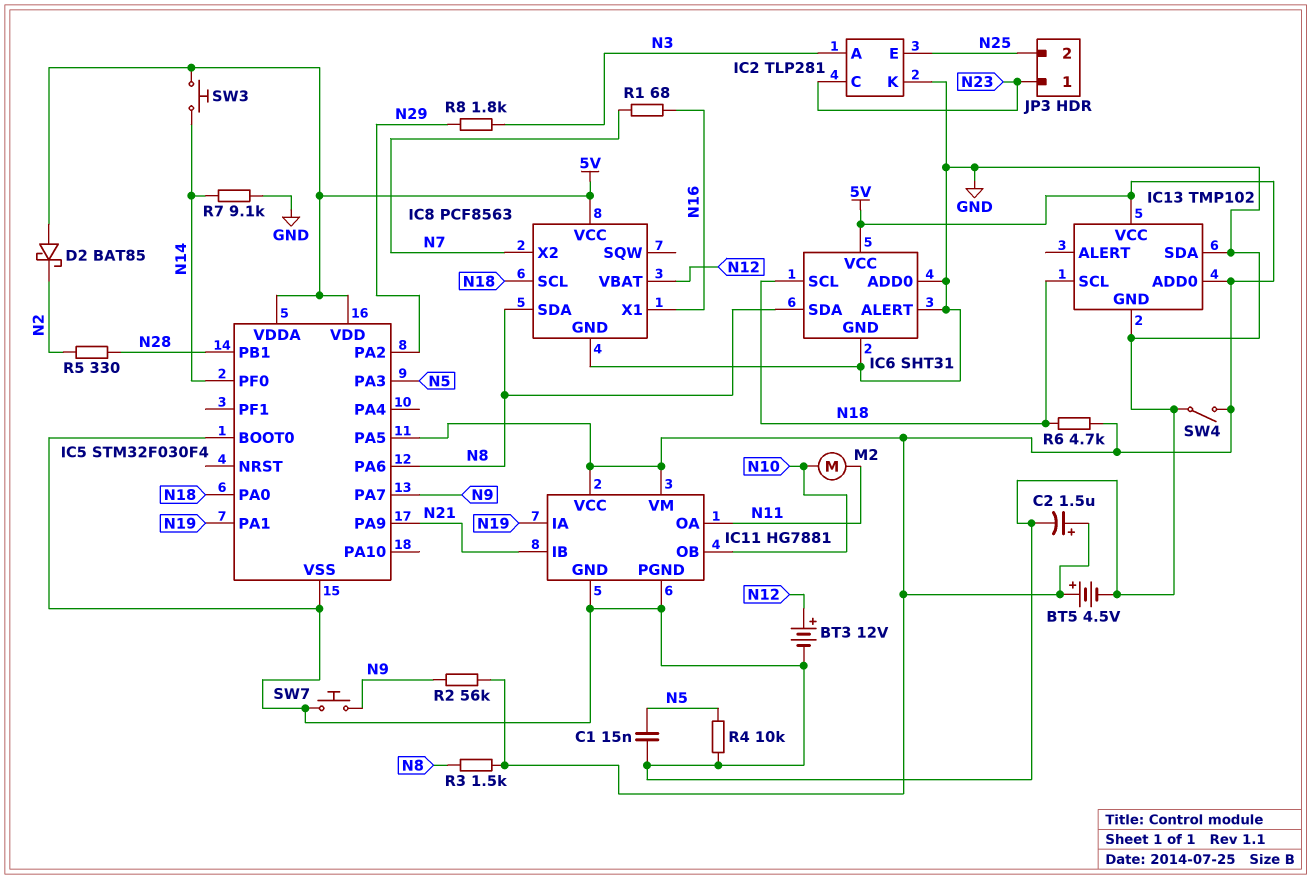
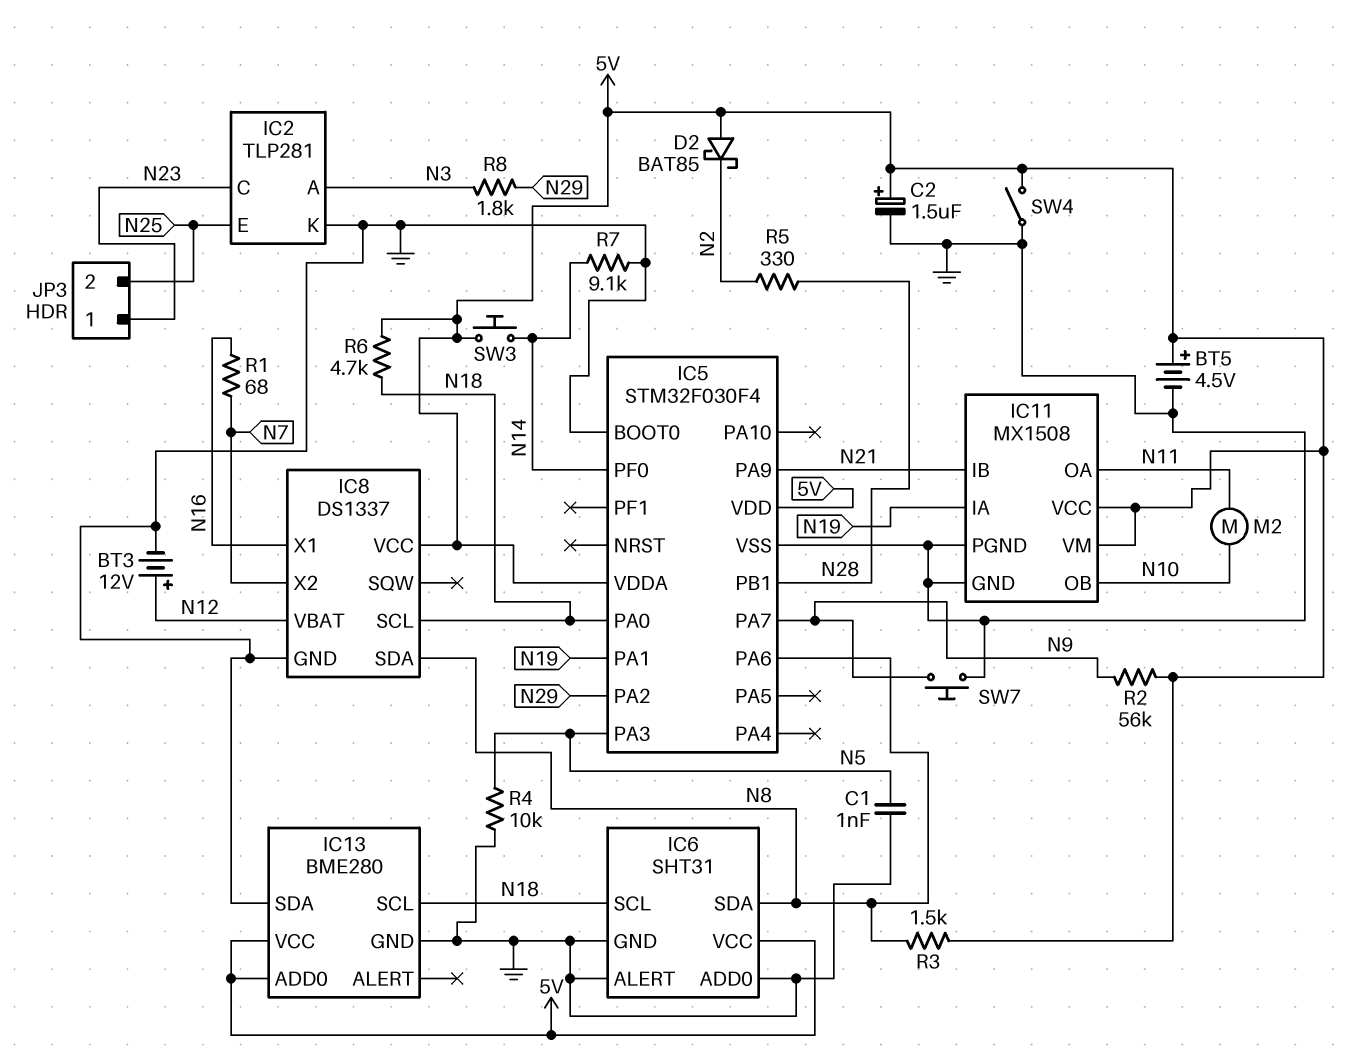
C1: 15nF (GND, N5) -> 1nF (GND, N5)
IC5 pin PA5: 5V -> none
IC8: PCF8563 -> DS1337
IC11: HG7881 -> MX1508
IC13: TMP102 -> BME280

